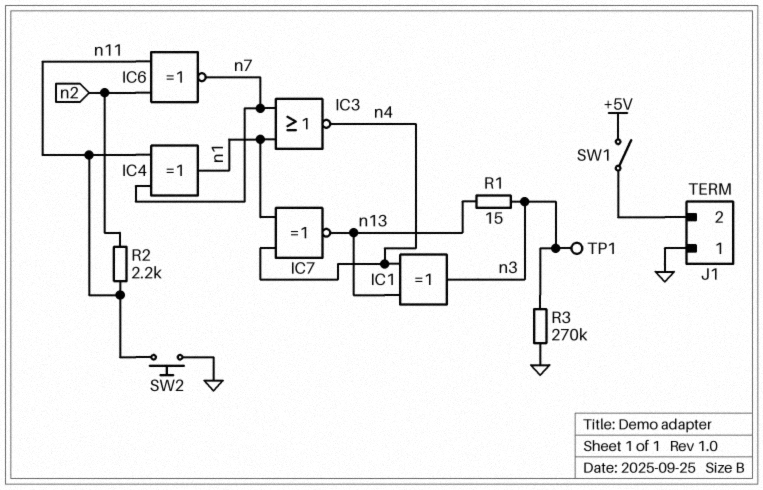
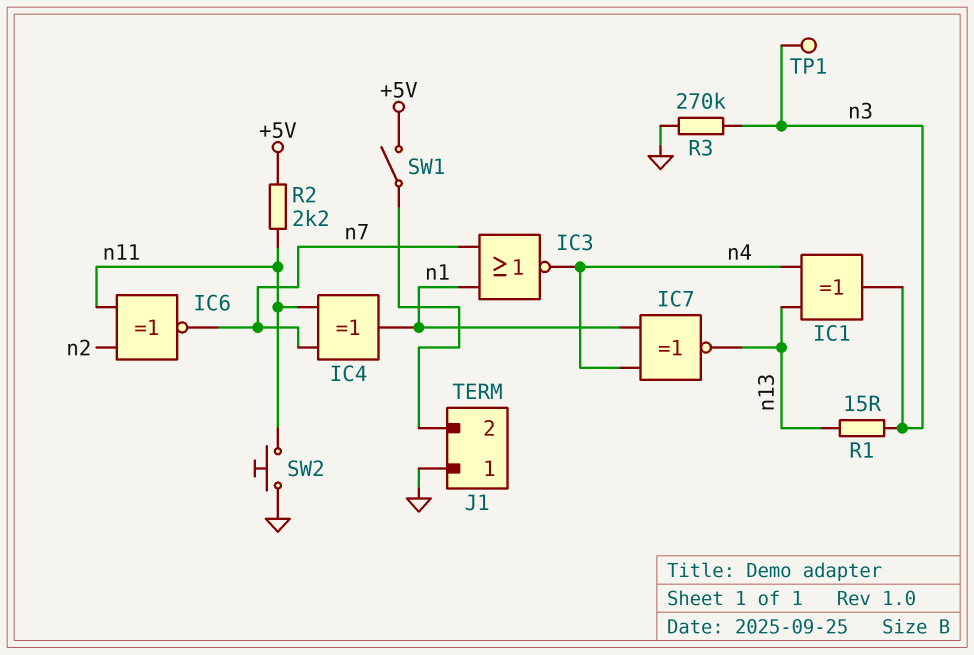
R2: 2.2k (n2, n11) -> 2.2k (+5V, n11)

